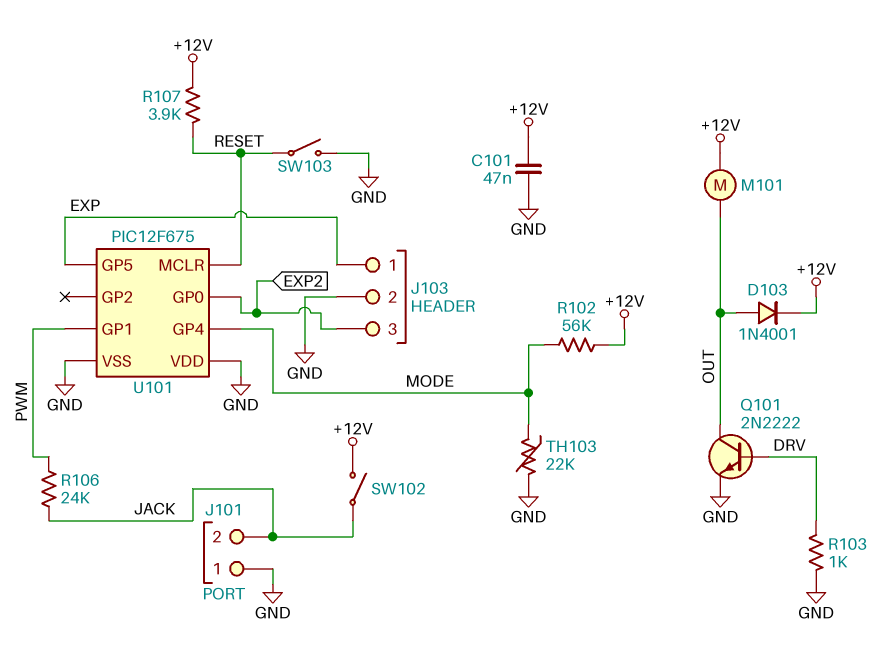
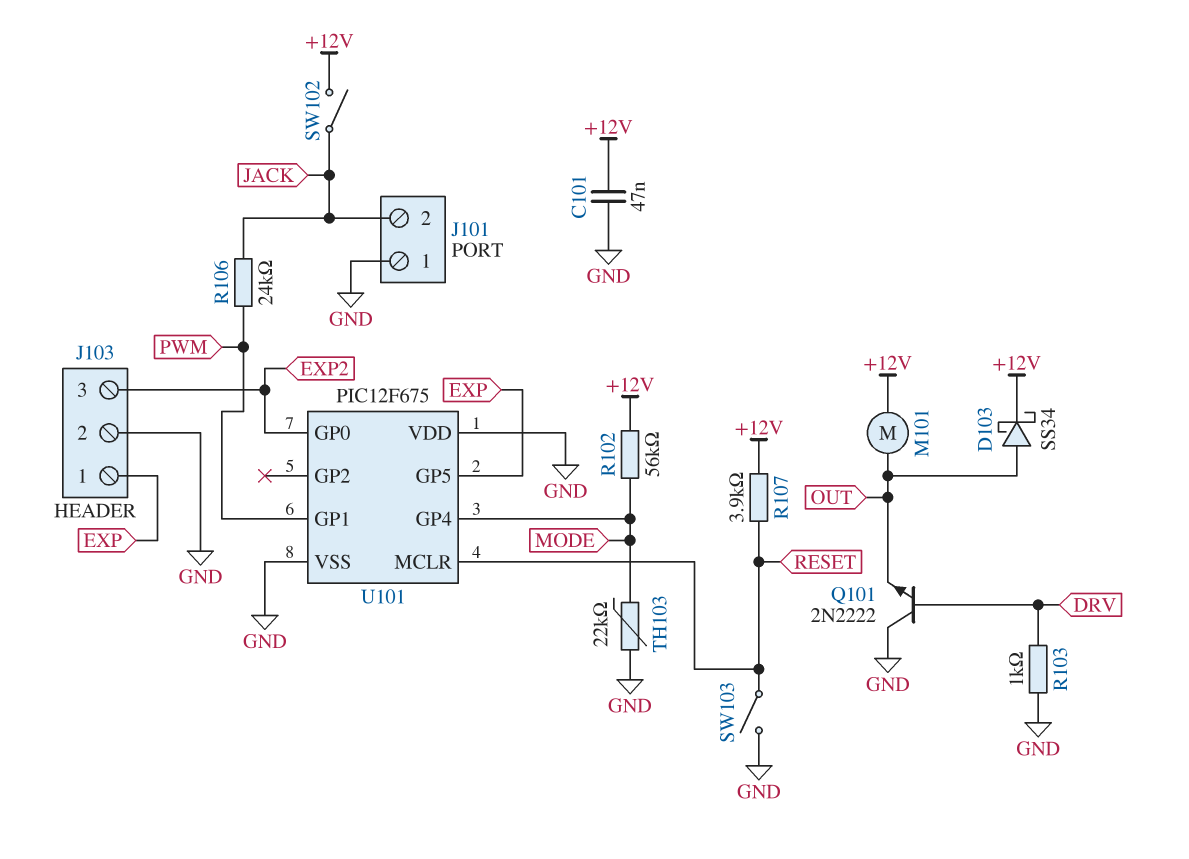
D103: diode 1N4001 (A OUT, K +12V) -> schottky SS34 (A OUT, K +12V)
Q101: NPN 2N2222 (B DRV, C OUT, E GND) -> NPN 2N2222 (B DRV, C GND, E OUT)

